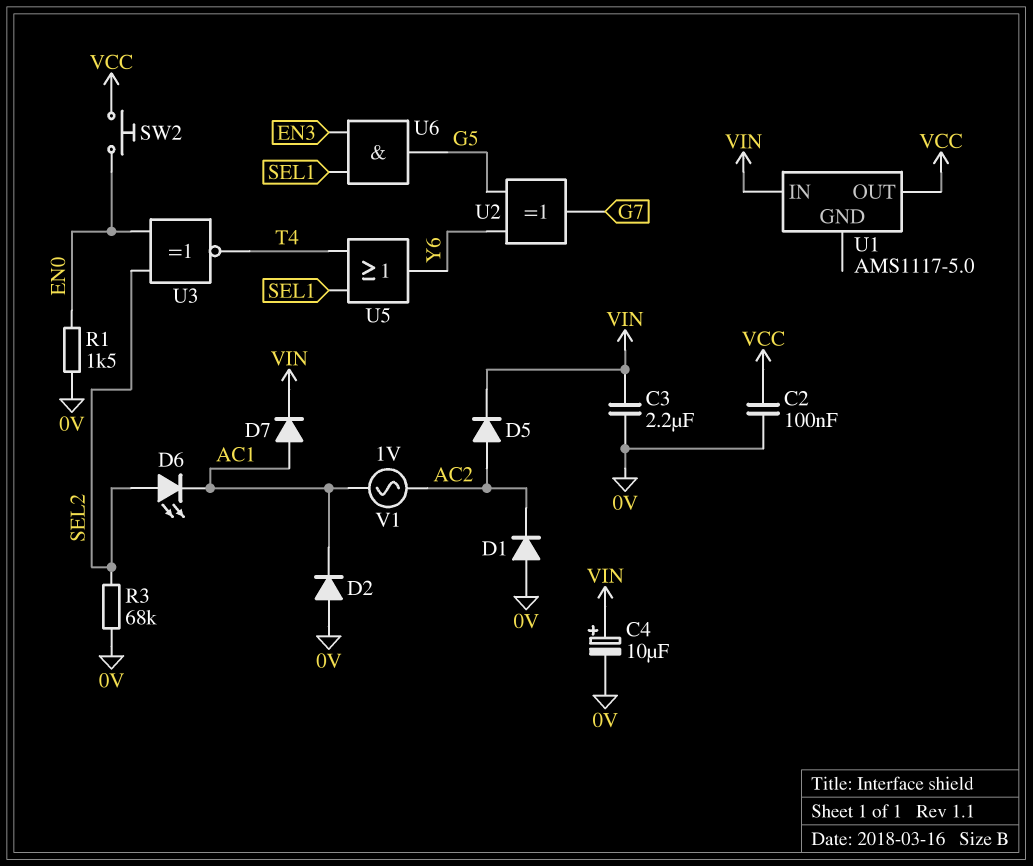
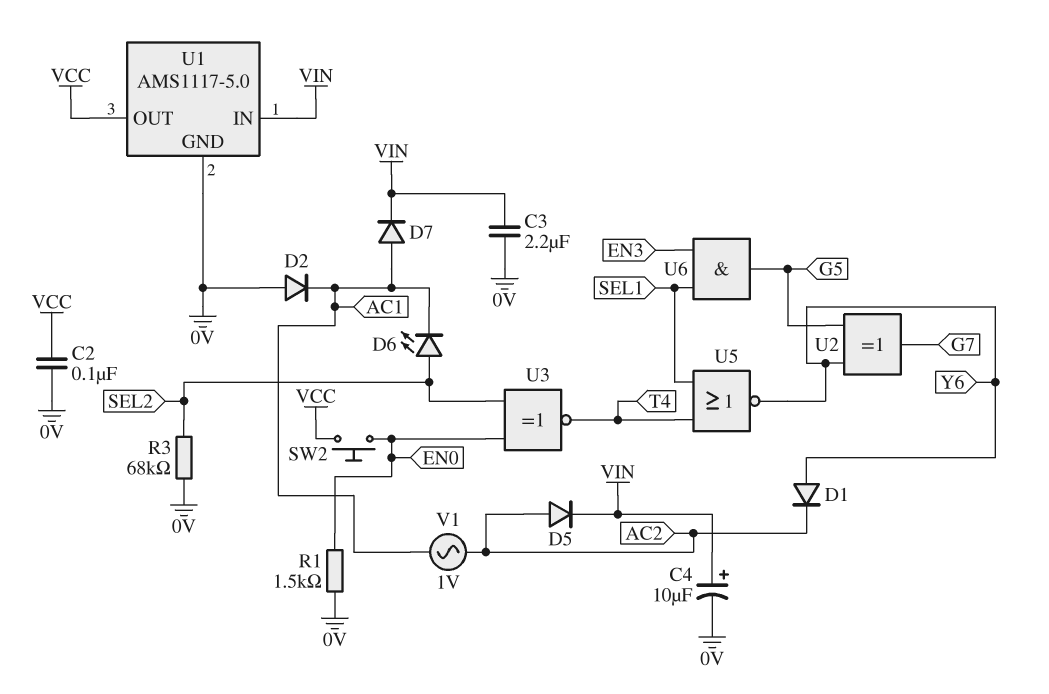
D1: diode (A 0V, K AC2) -> diode (A Y6, K AC2)
U1 pin GND: none -> 0V
U5: OR (in SEL1, in T4, out Y6) -> NOR (in SEL1, in T4, out Y6)

